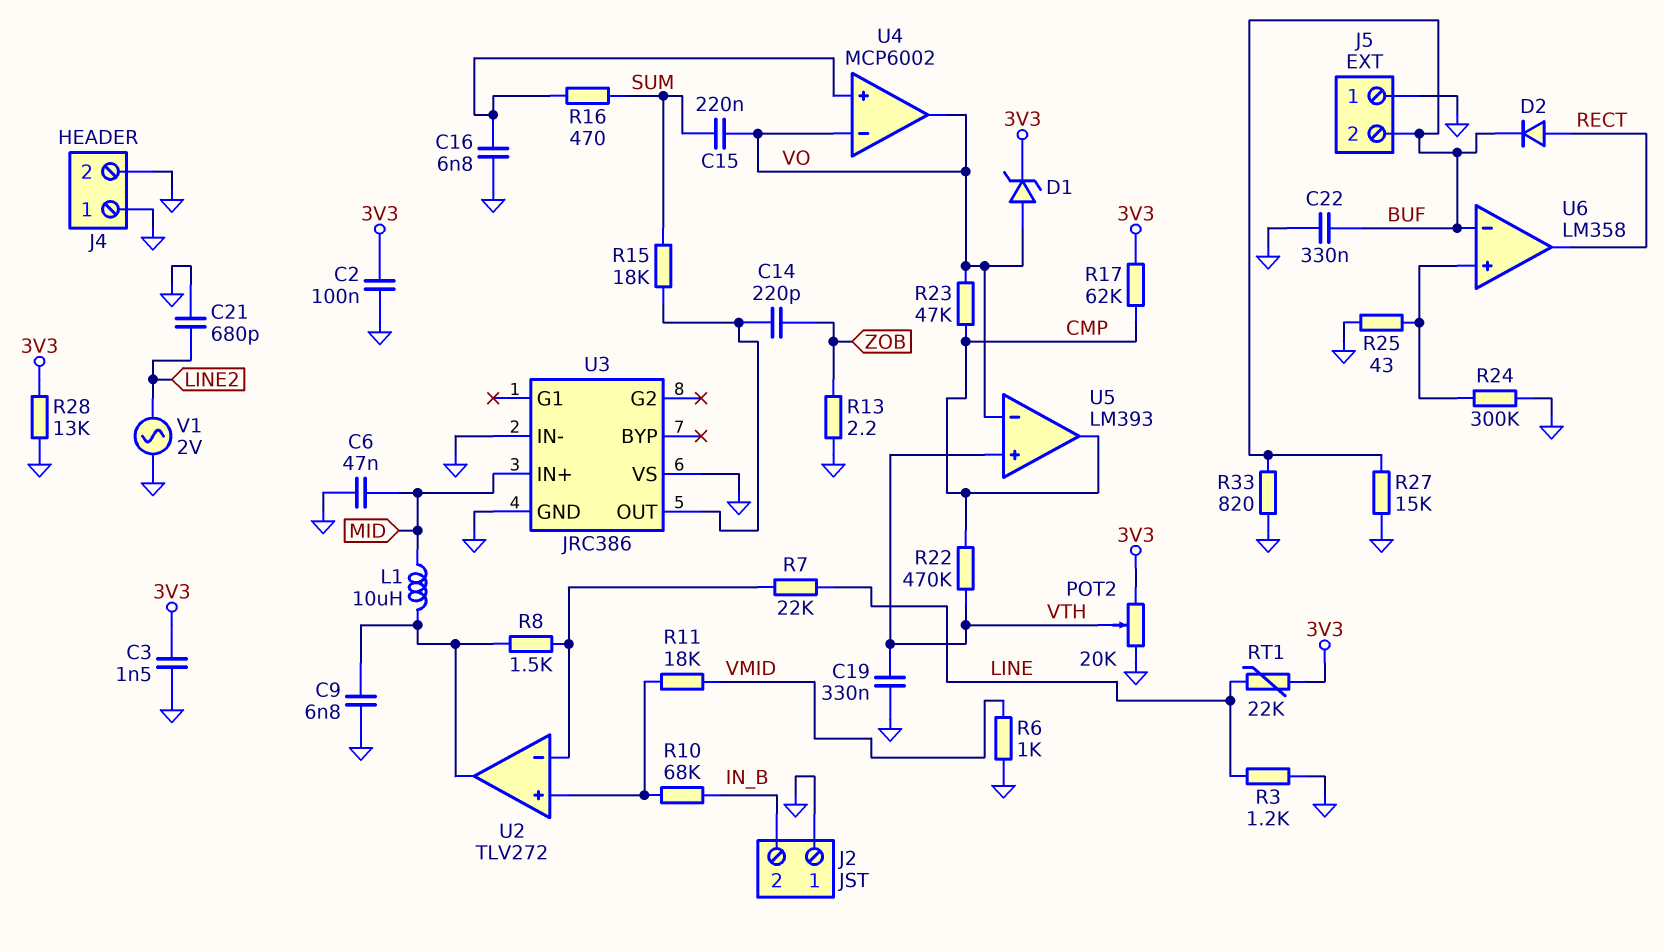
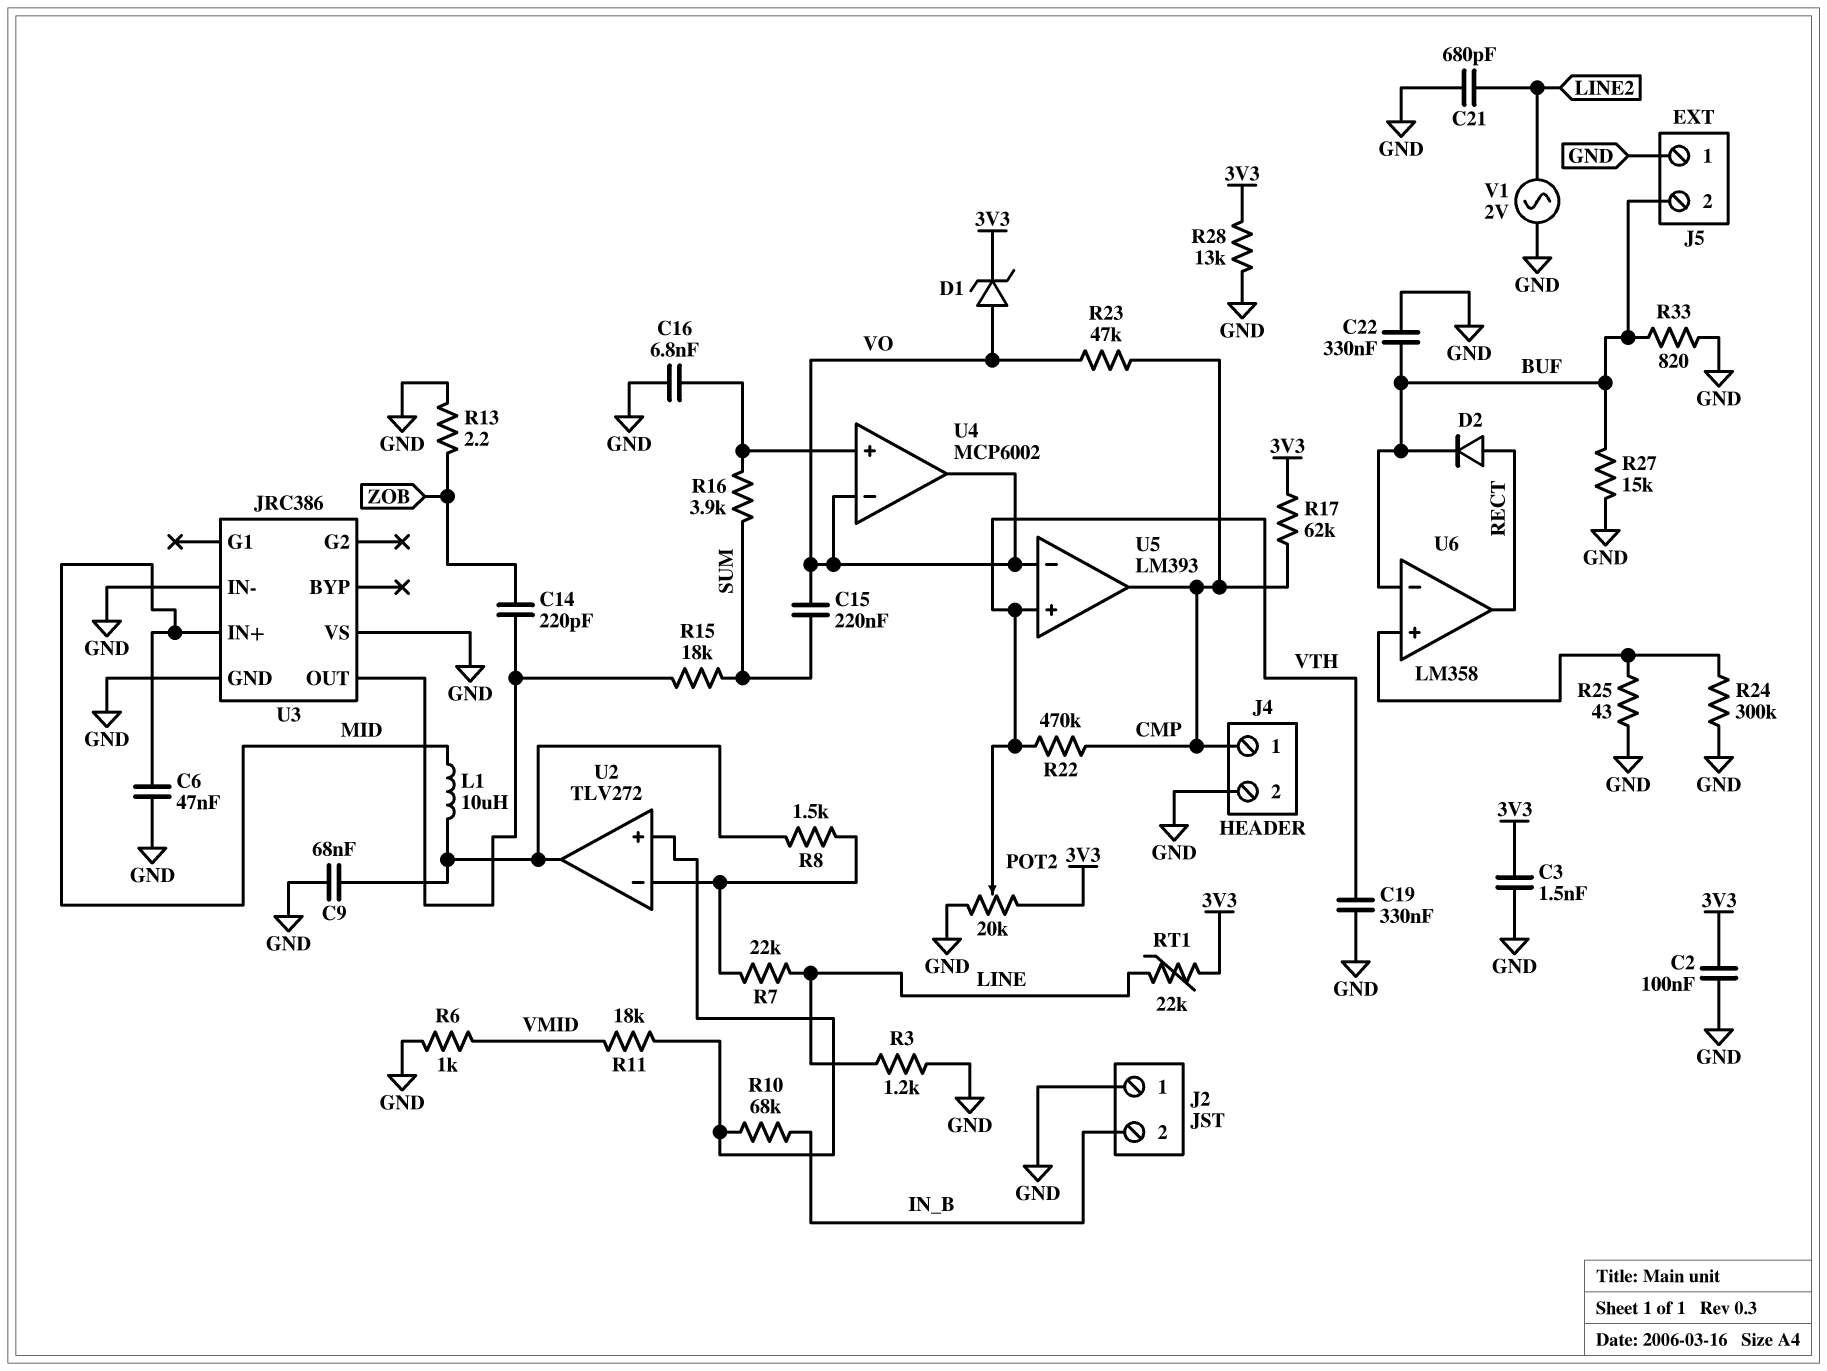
C9: 6.8nF (GND, U2/out) -> 68nF (GND, U2/out)
J4 pin 1: GND -> CMP
R16: 470 (SUM, U4/in+) -> 3.9k (SUM, U4/in+)

